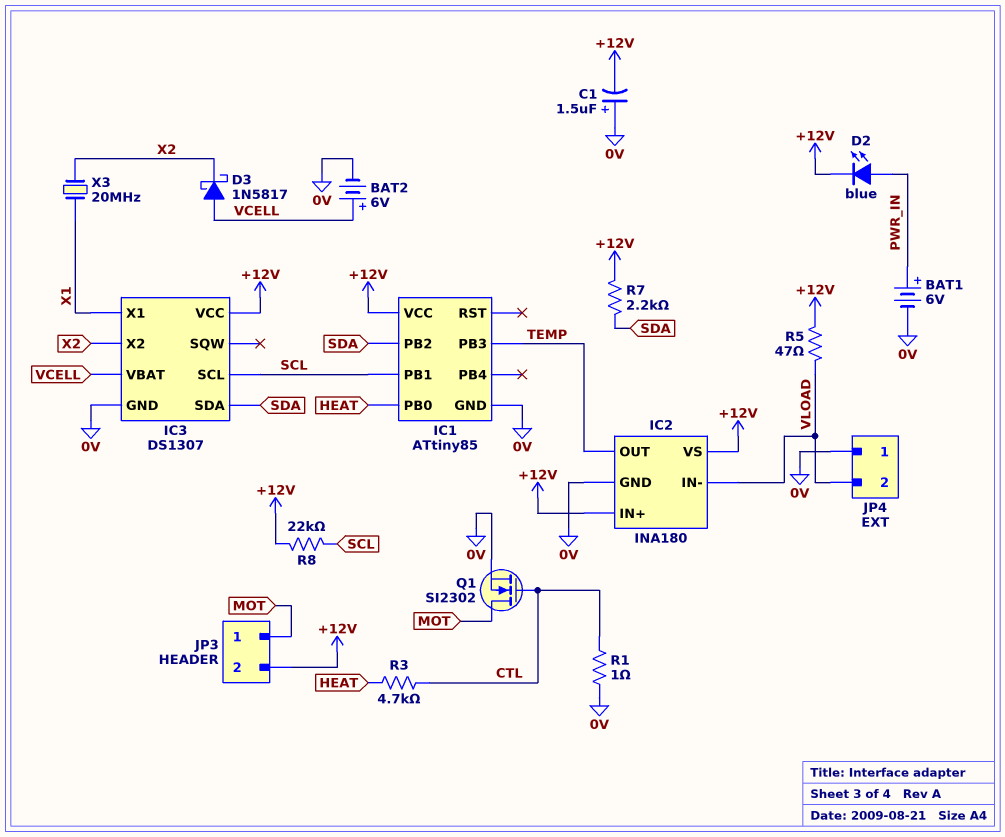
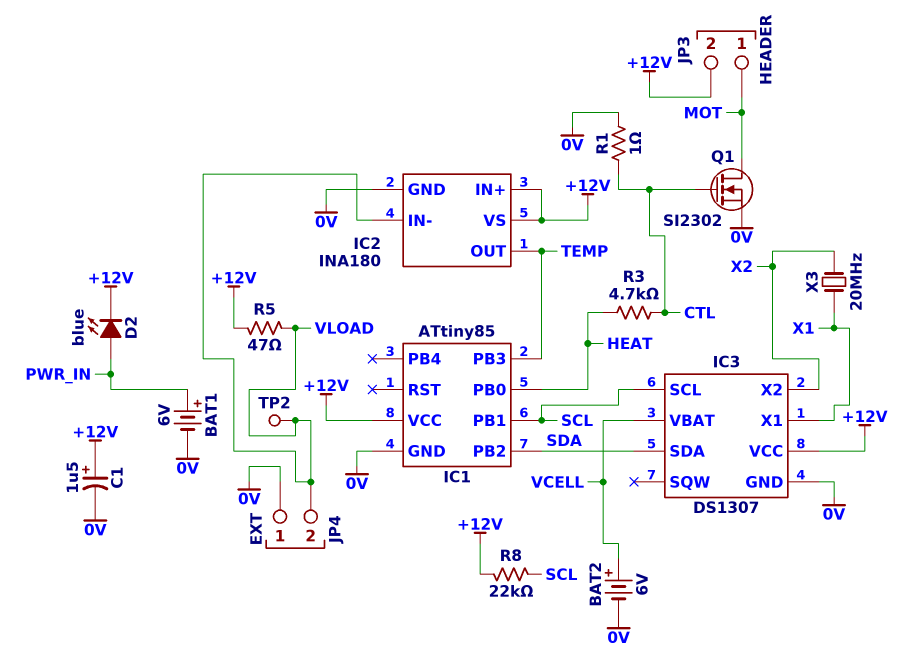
C1: 1.5uF (plus 0V, minus +12V) -> 1.5uF (plus +12V, minus 0V)
D3: schottky 1N5817 (A VCELL, K X2) -> none
R7: 2.2k (+12V, SDA) -> none
TP2: none -> test point (VLOAD)

